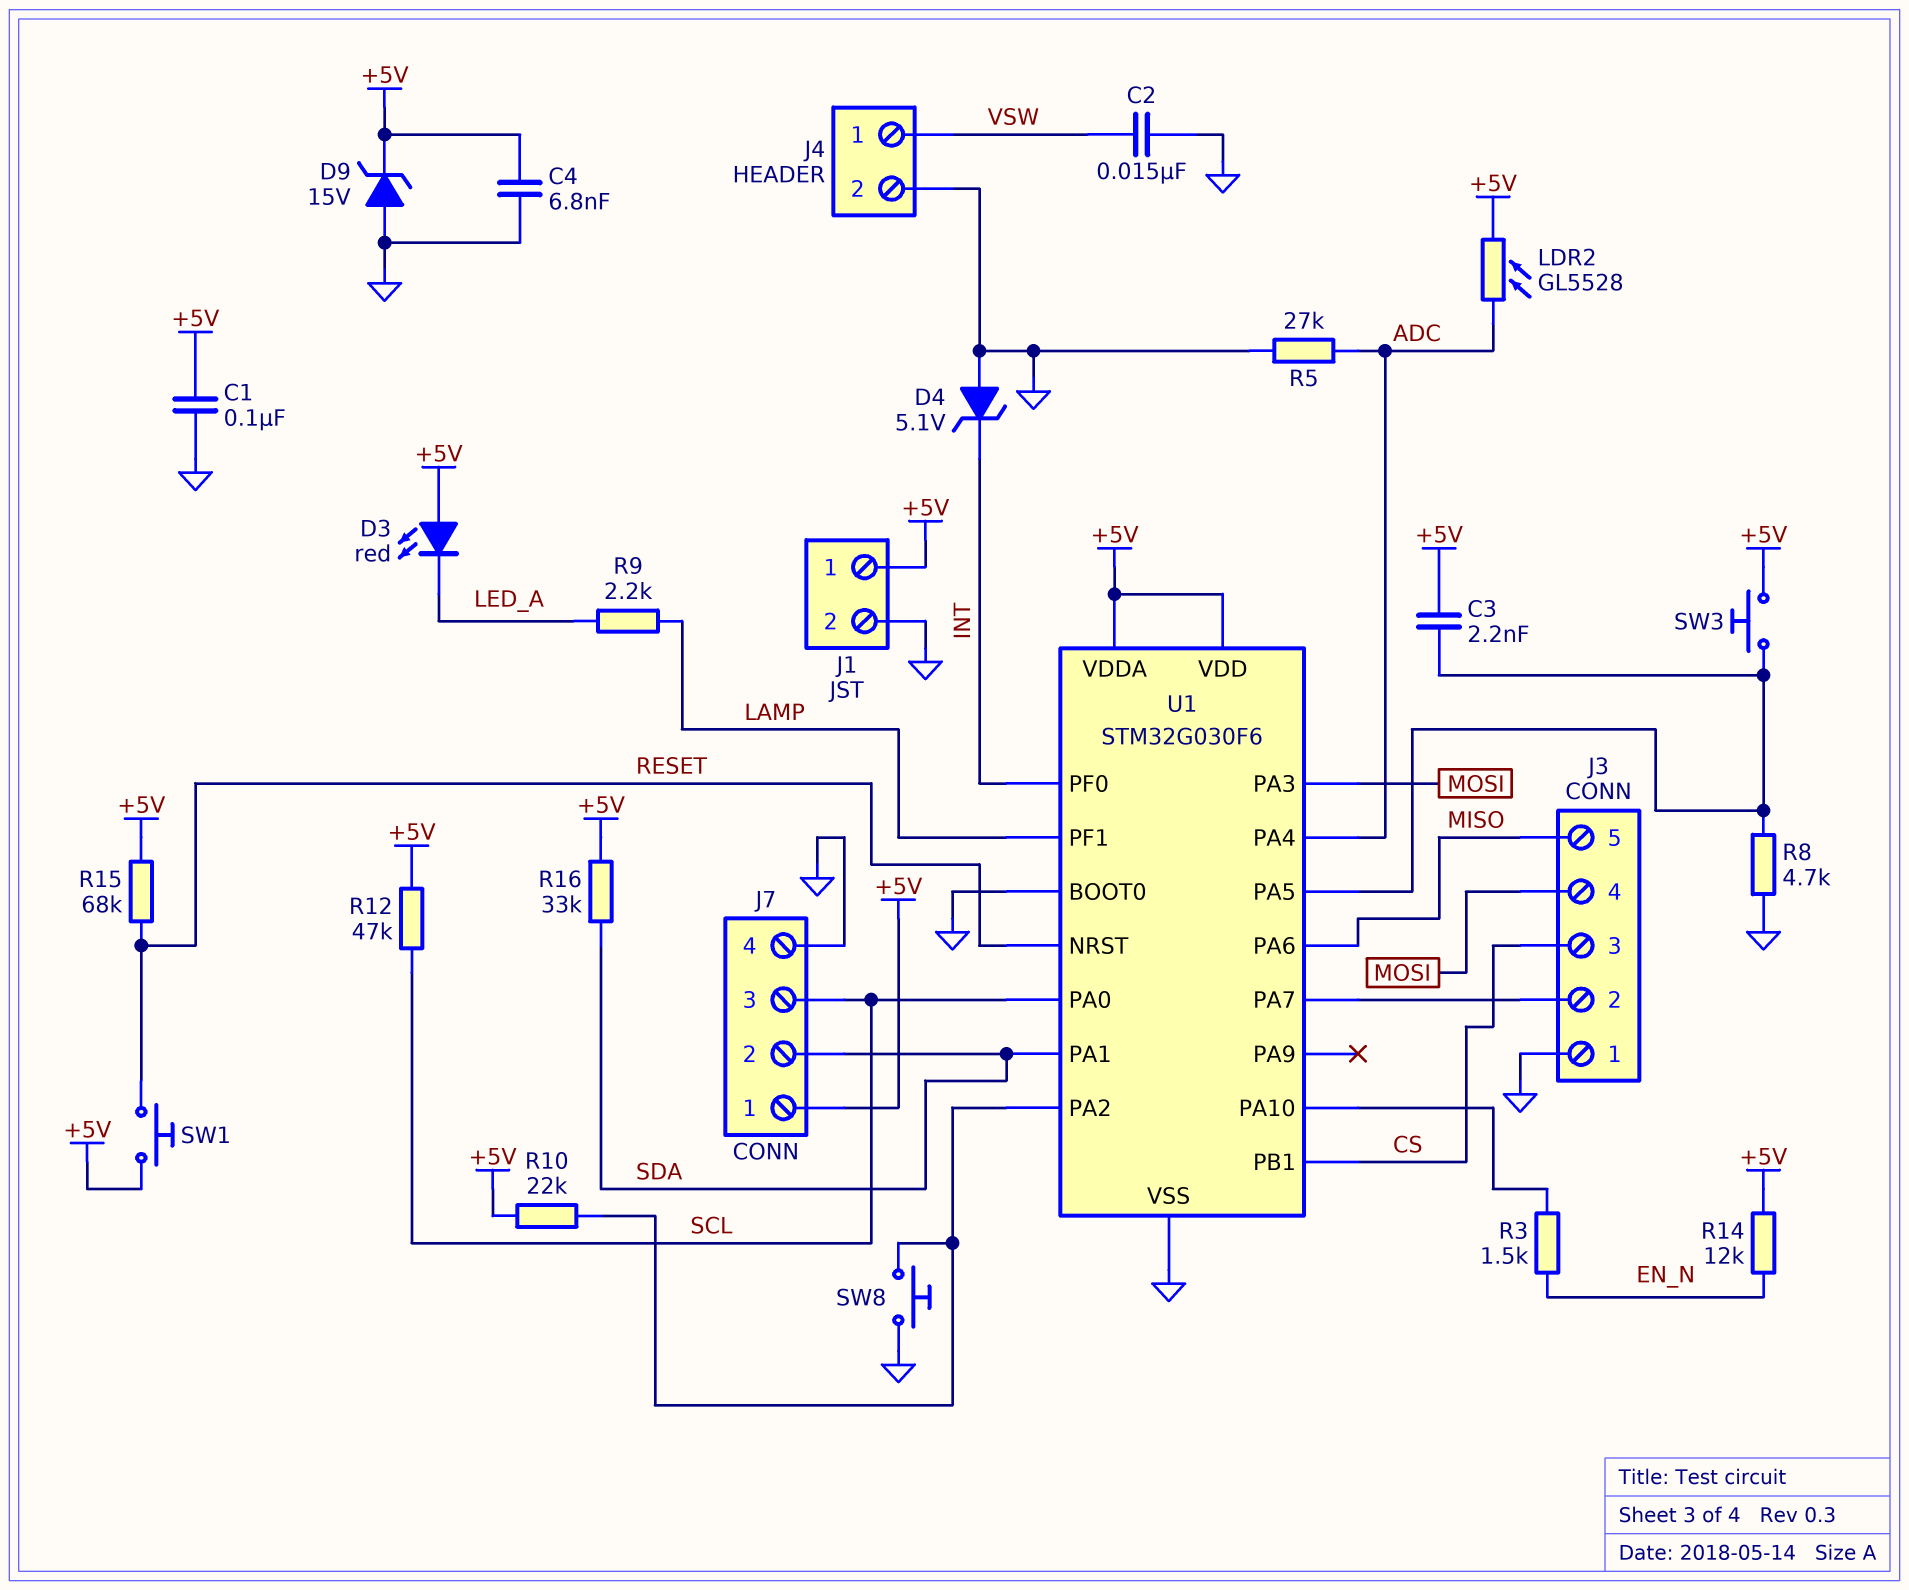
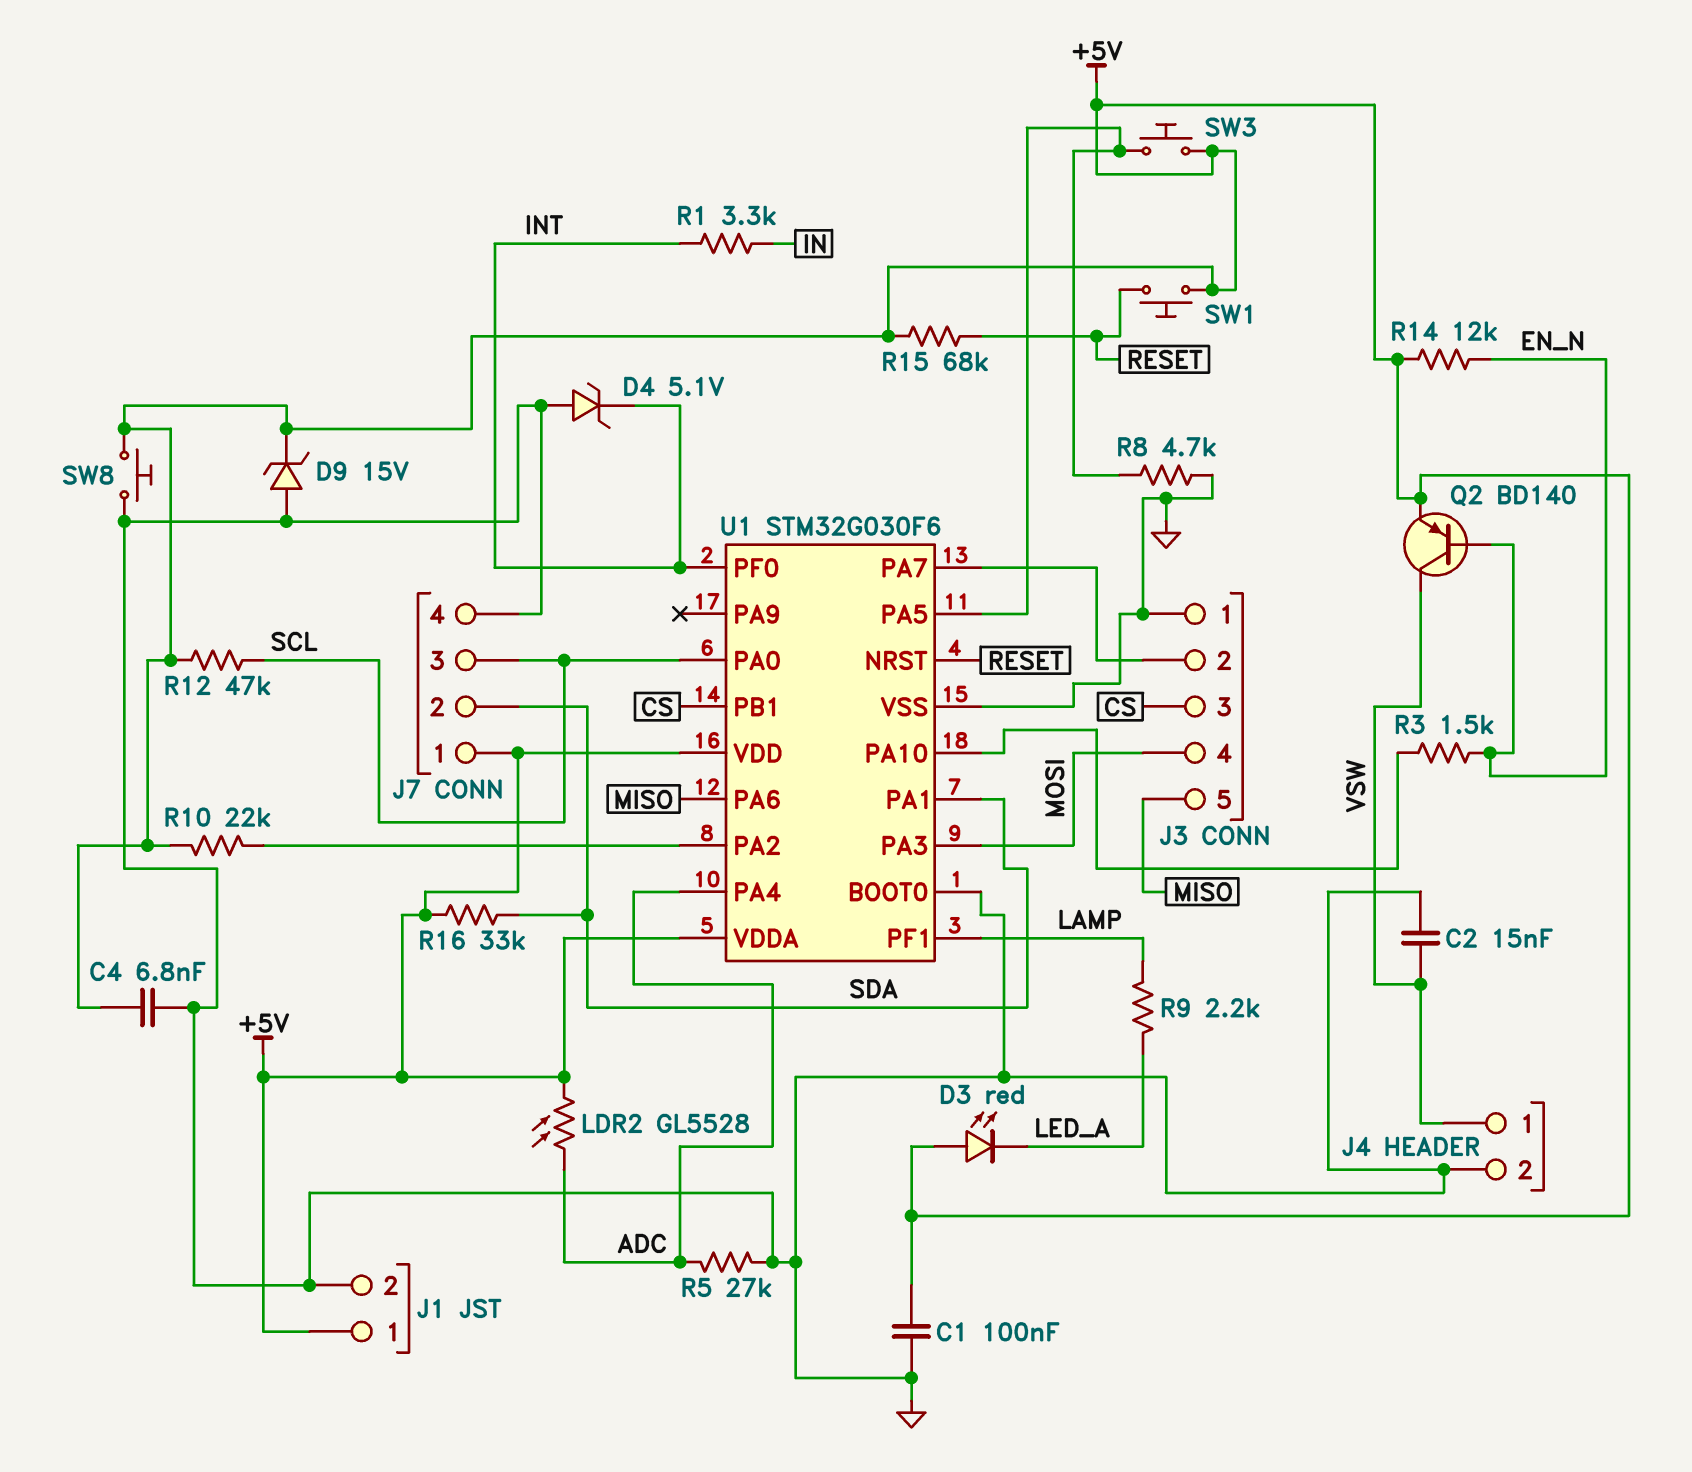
C3: 2.2nF (+5V, U1/PA5) -> none
Q2: none -> PNP BD140 (B EN_N, C VSW, E +5V)
R1: none -> 3.3k (IN, INT)
SW8: button (GND, U1/PA2) -> button (+5V, GND)

